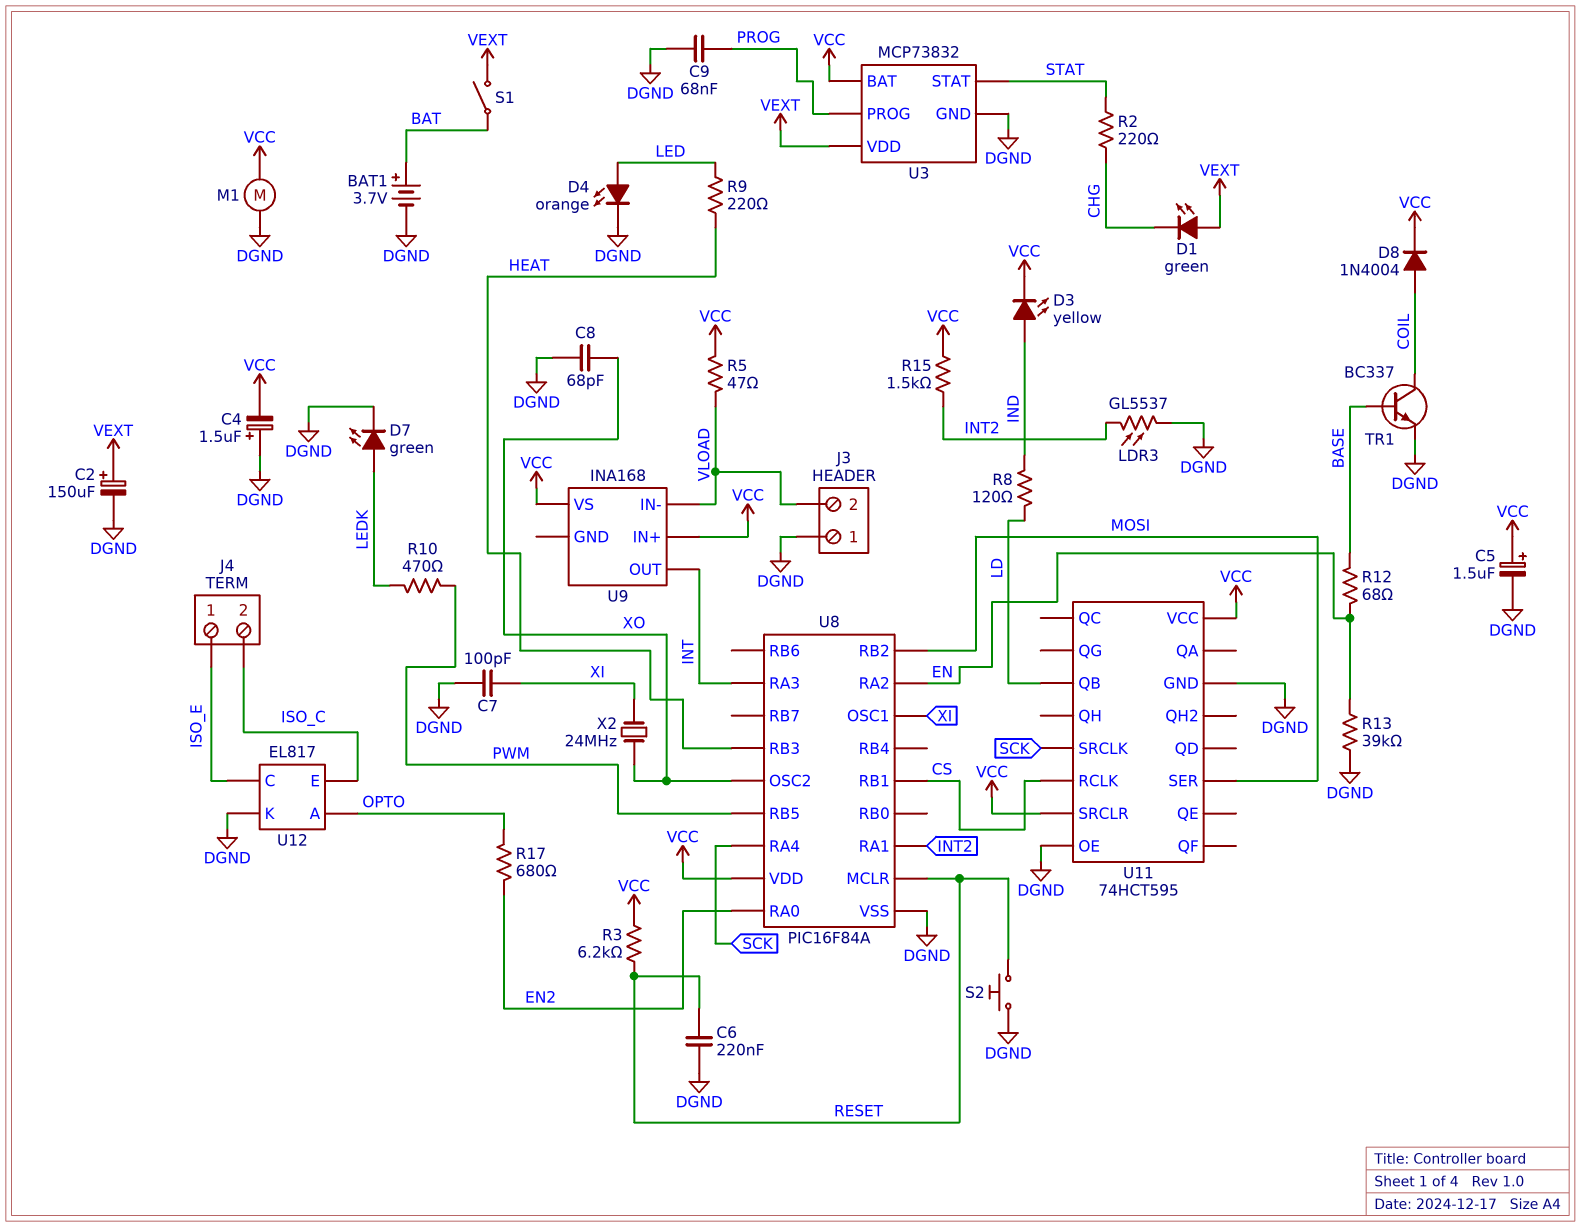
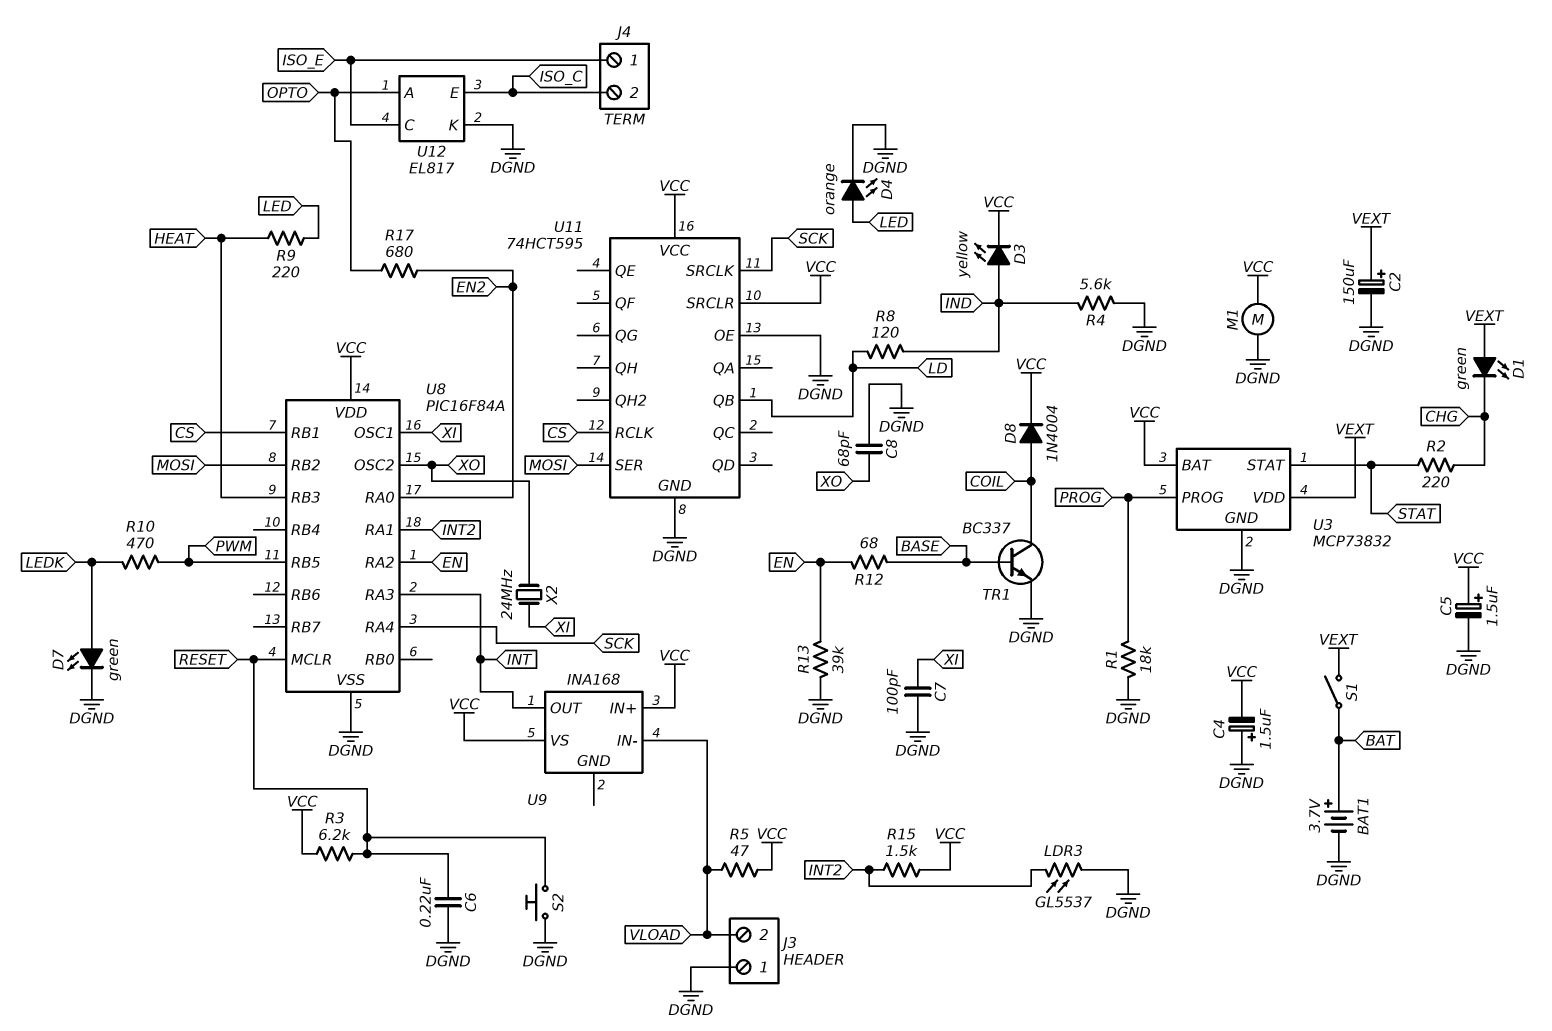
C9: 68nF (DGND, PROG) -> none
R1: none -> 18k (DGND, PROG)
R4: none -> 5.6k (DGND, IND)

